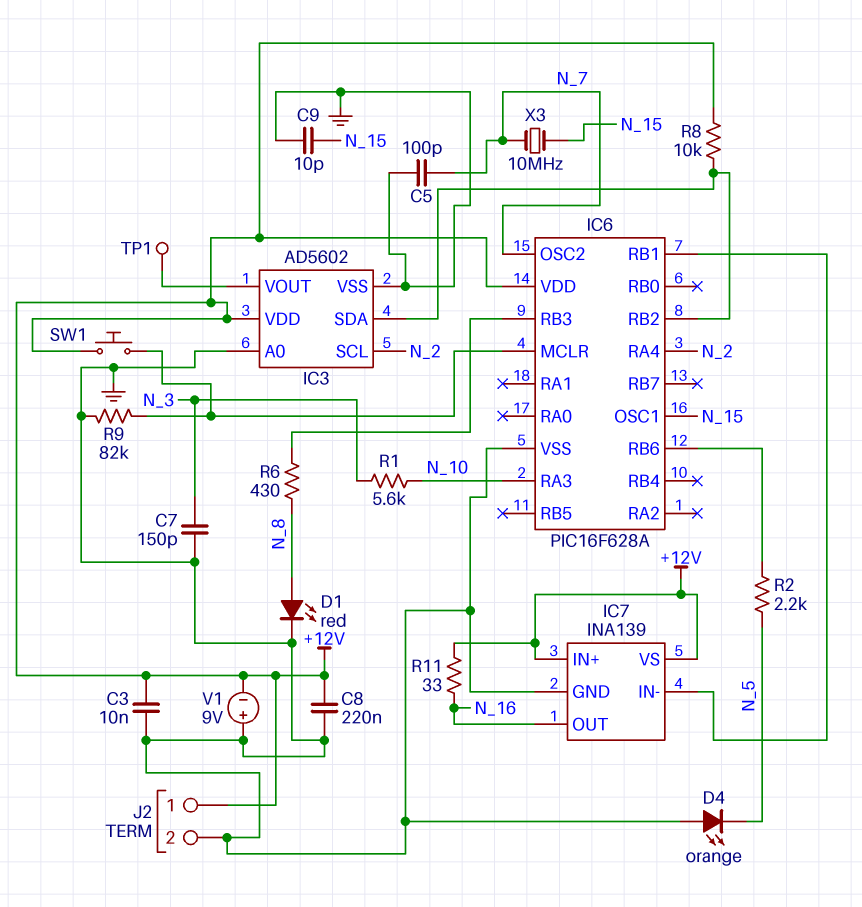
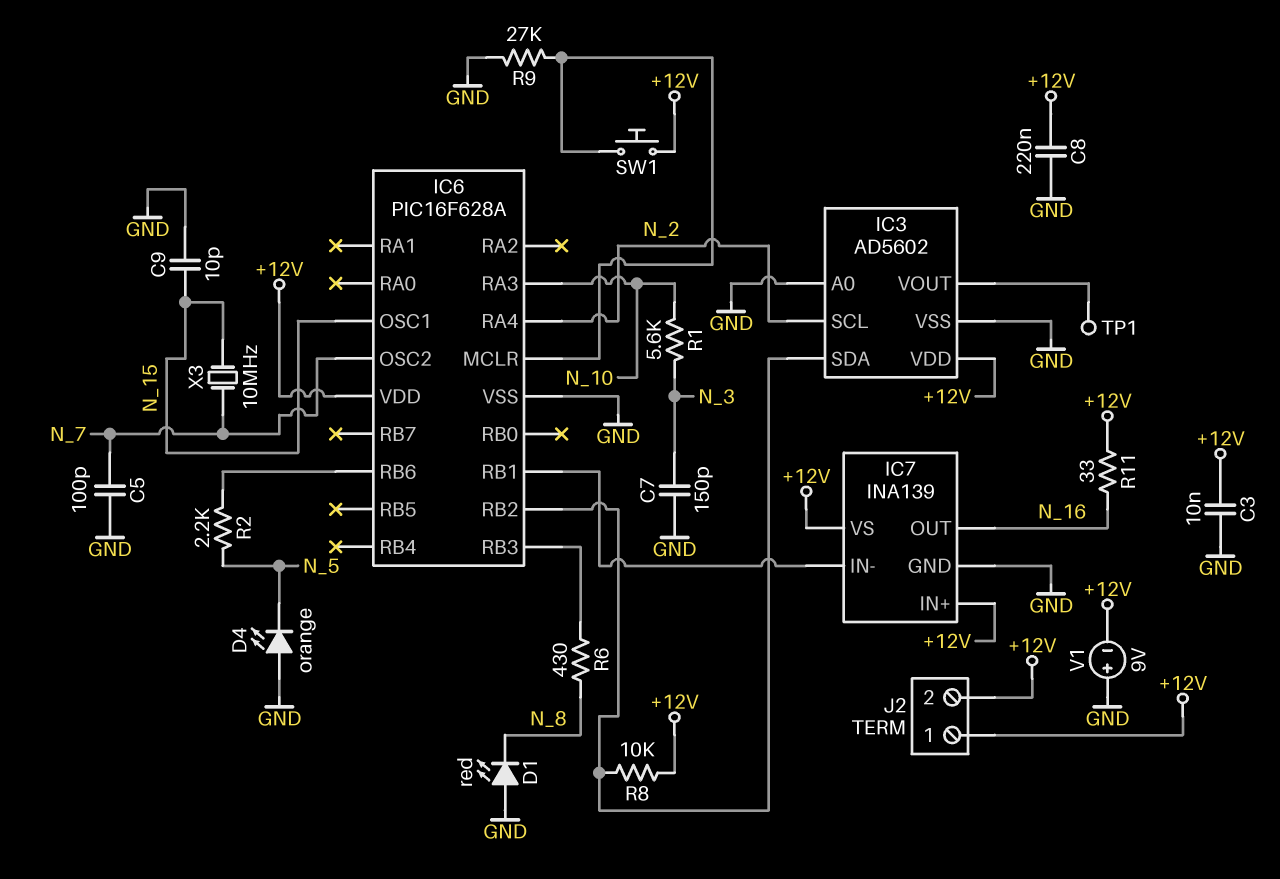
D1: LED red (A N_8, K GND) -> LED red (A GND, K N_8)
J2 pin 2: GND -> +12V
R9: 82k (GND, IC6/MCLR) -> 27k (GND, IC6/MCLR)

